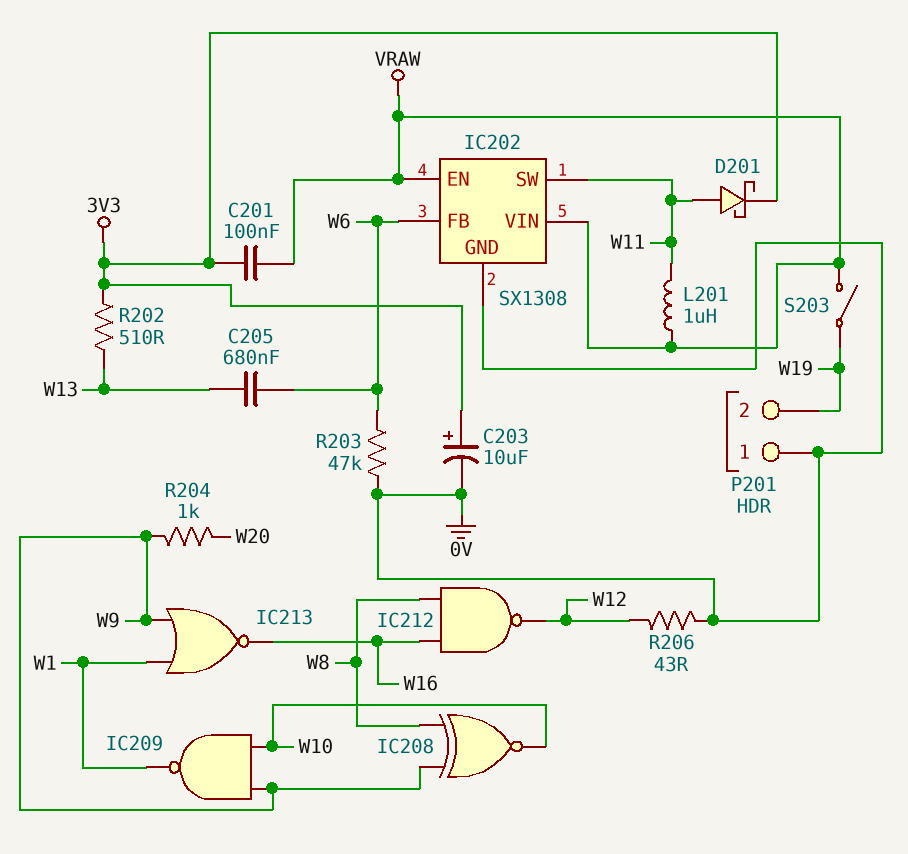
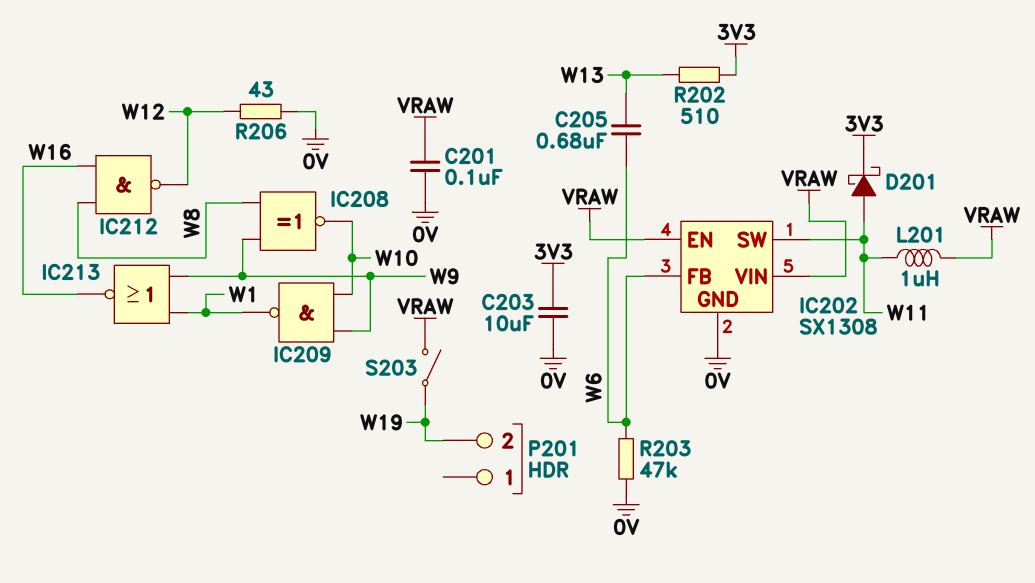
C201: 100nF (3V3, VRAW) -> 100nF (0V, VRAW)
C203: 10uF (plus 3V3, minus 0V) -> 10uF (0V, 3V3)
P201 pin 1: 0V -> none
R204: 1k (W9, W20) -> none

